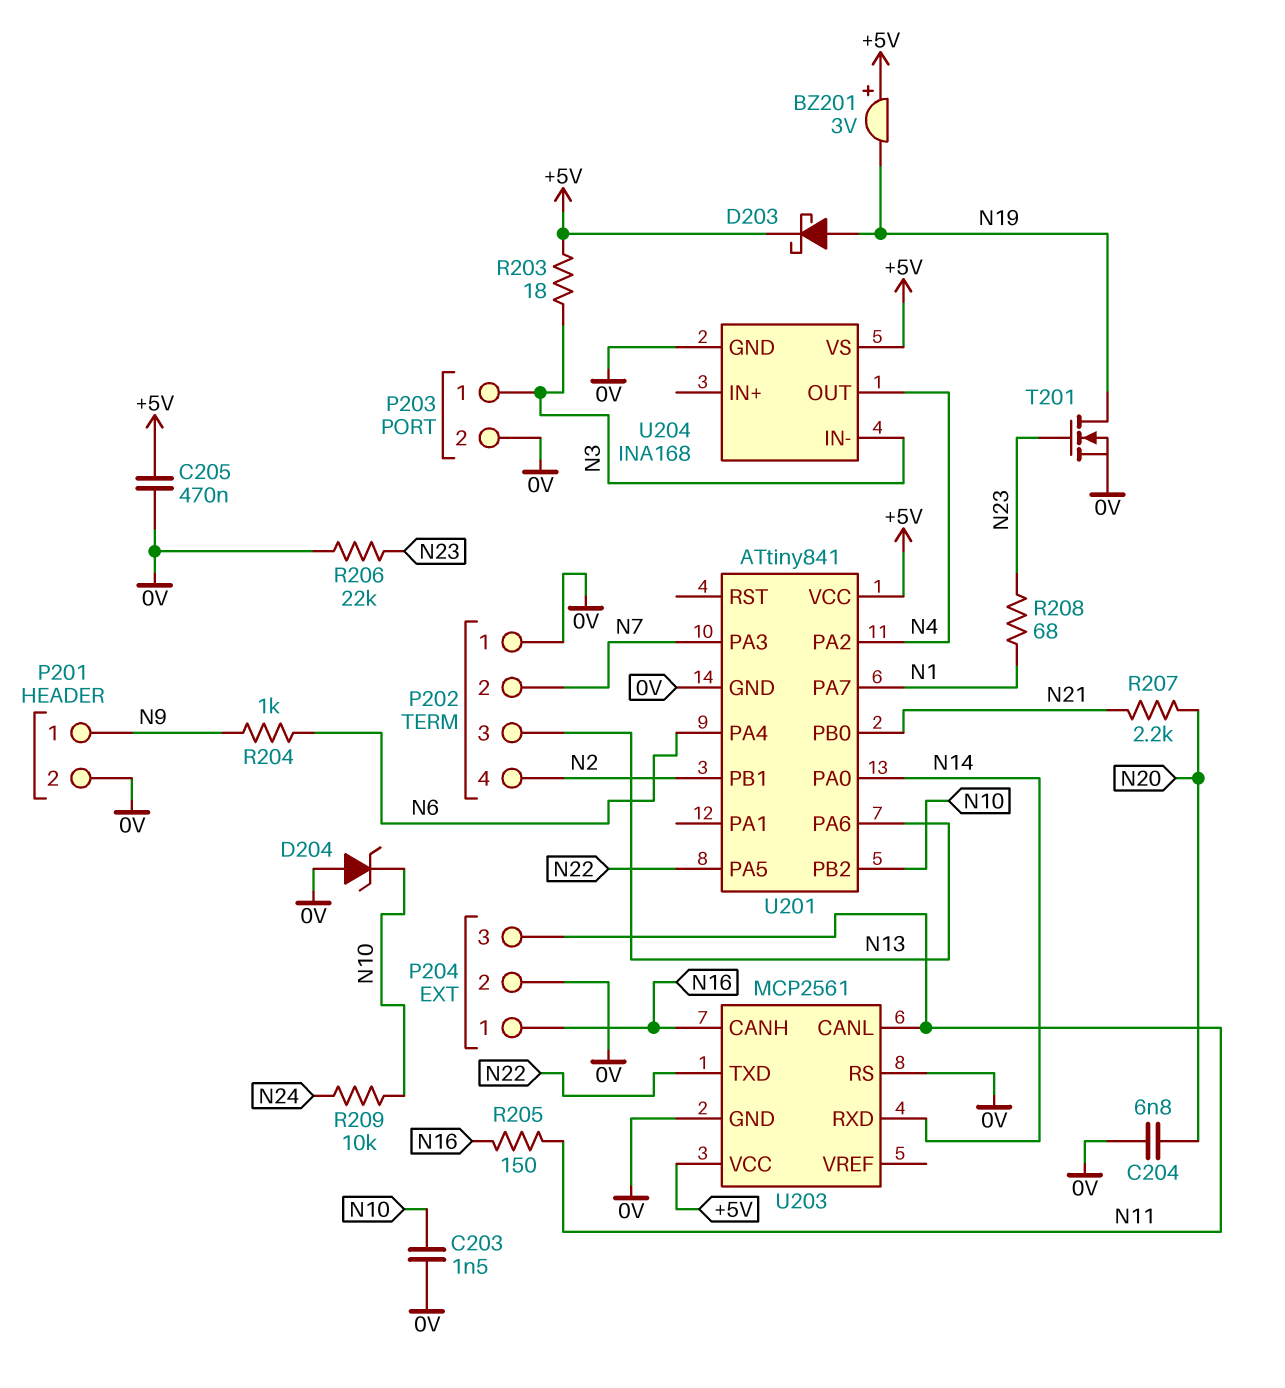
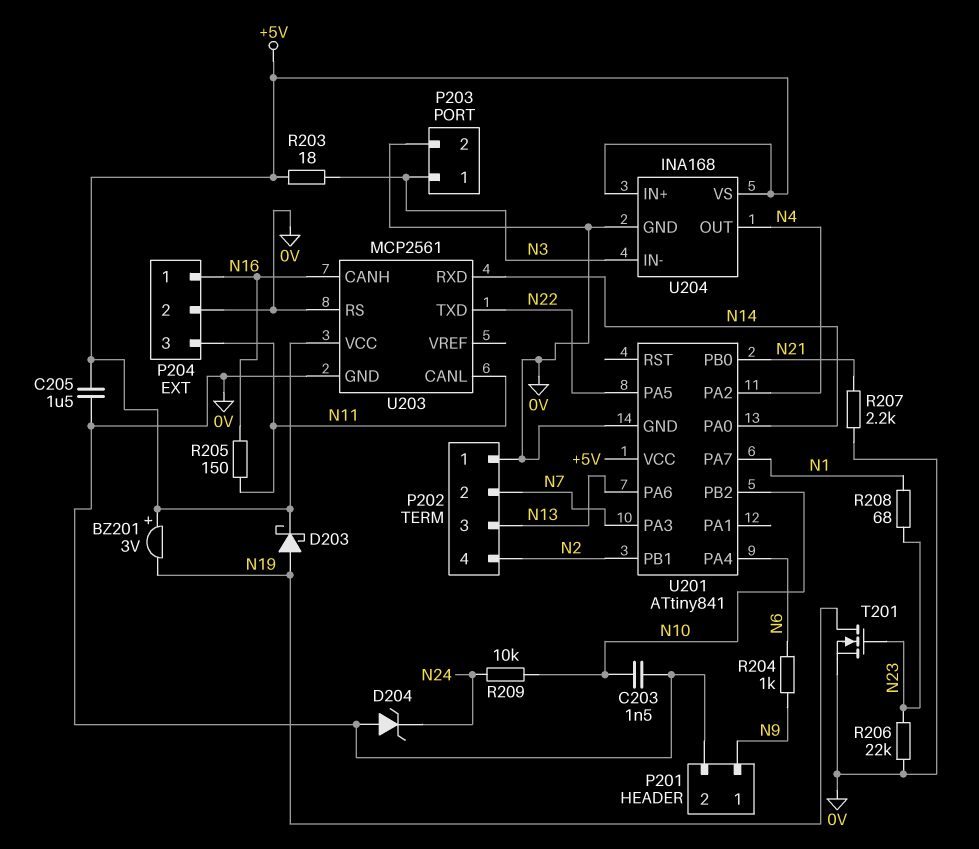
C204: 6.8nF (0V, N20) -> none
C205: 470nF (+5V, 0V) -> 1.5uF (+5V, 0V)
D204: zener (A 0V, K N10) -> zener (A 0V, K N24)
R207: 2.2k (N20, N21) -> 2.2k (0V, N21)
U204 pin IN+: none -> +5V

